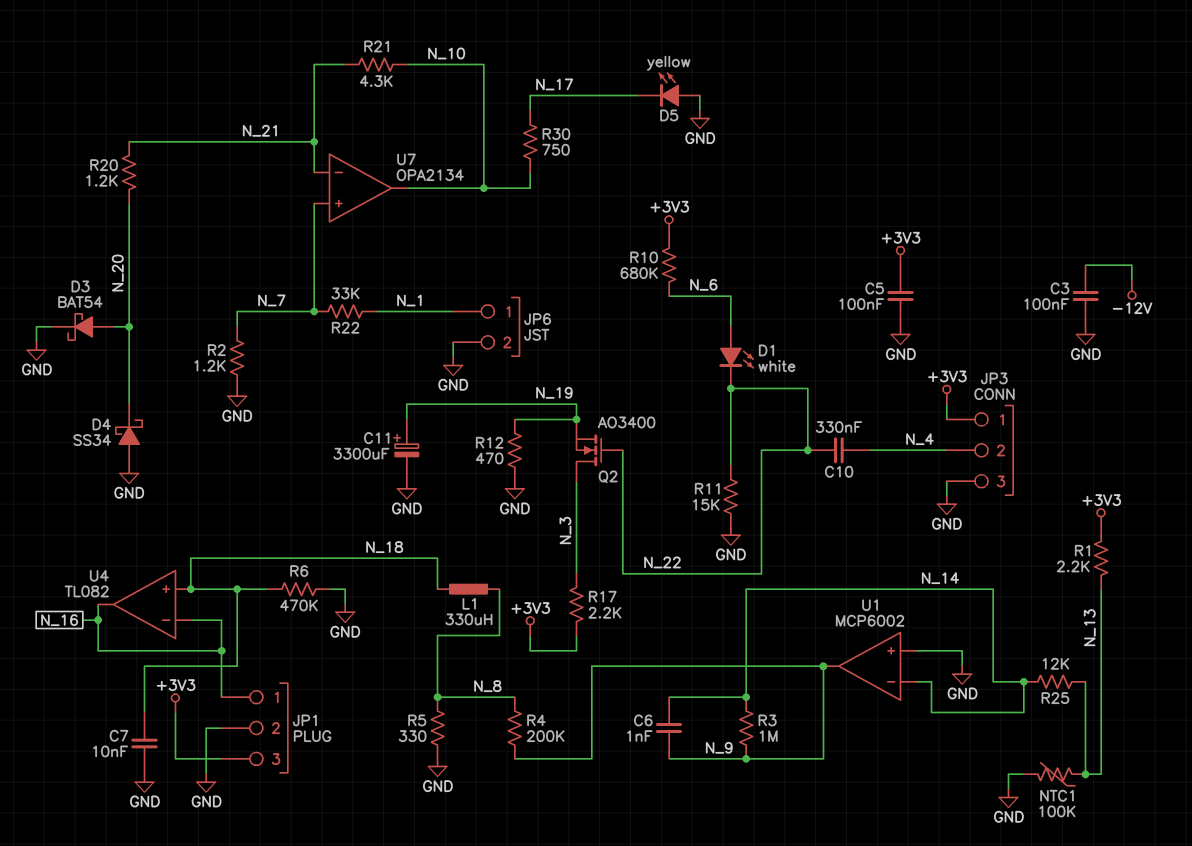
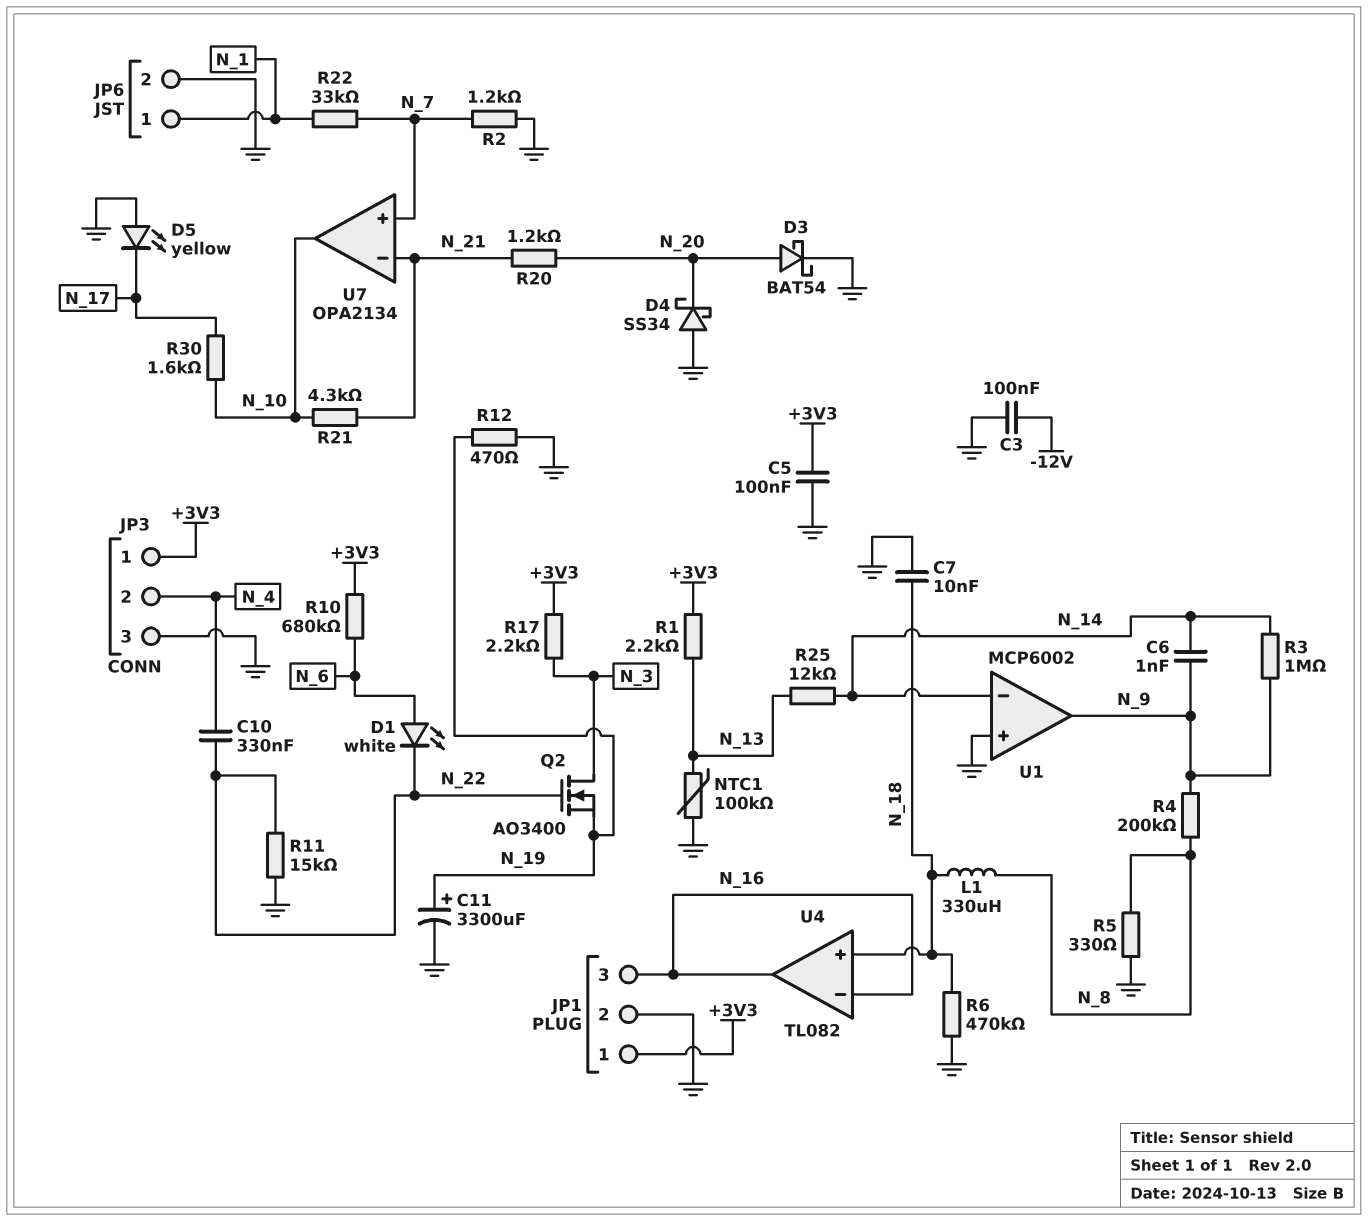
JP1 pin 1: N_16 -> +3V3
JP1 pin 3: +3V3 -> N_16
R30: 750 (N_10, N_17) -> 1.6k (N_10, N_17)

